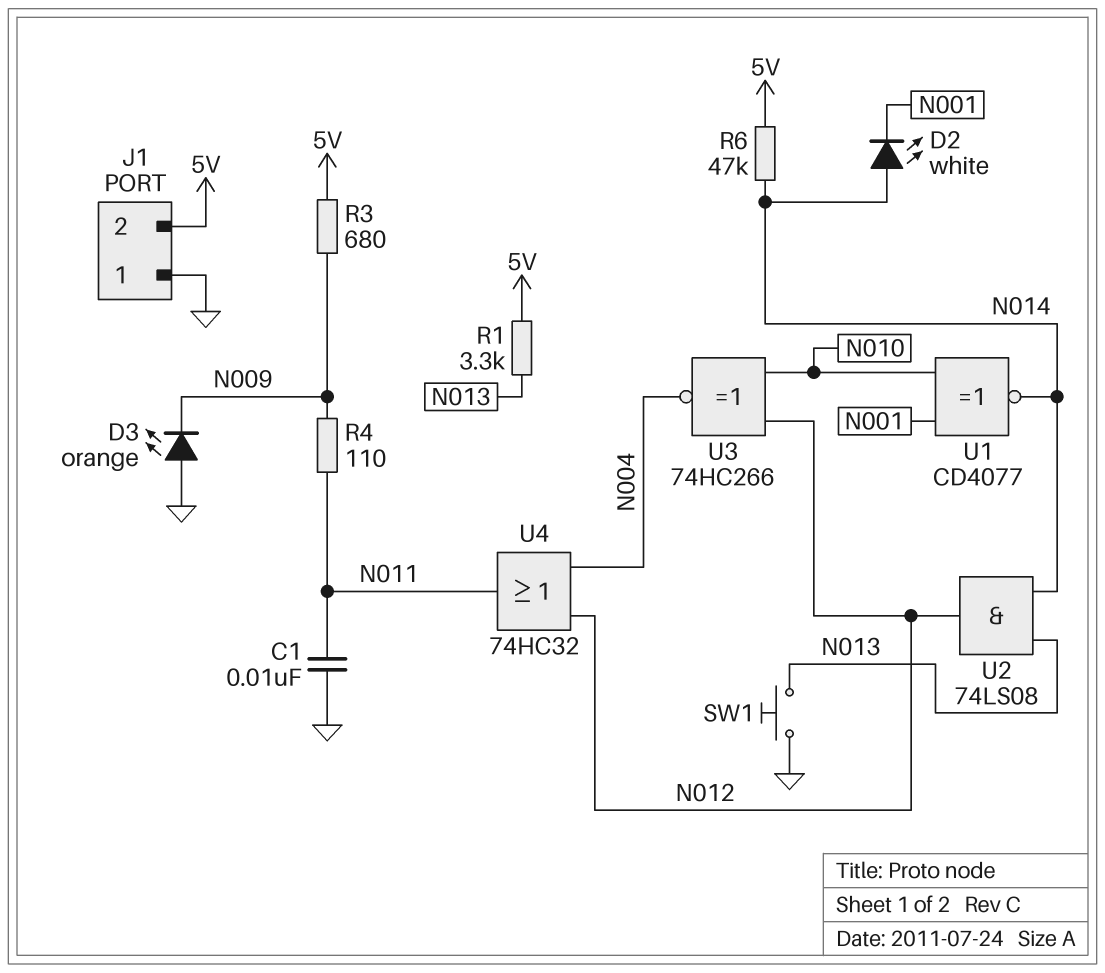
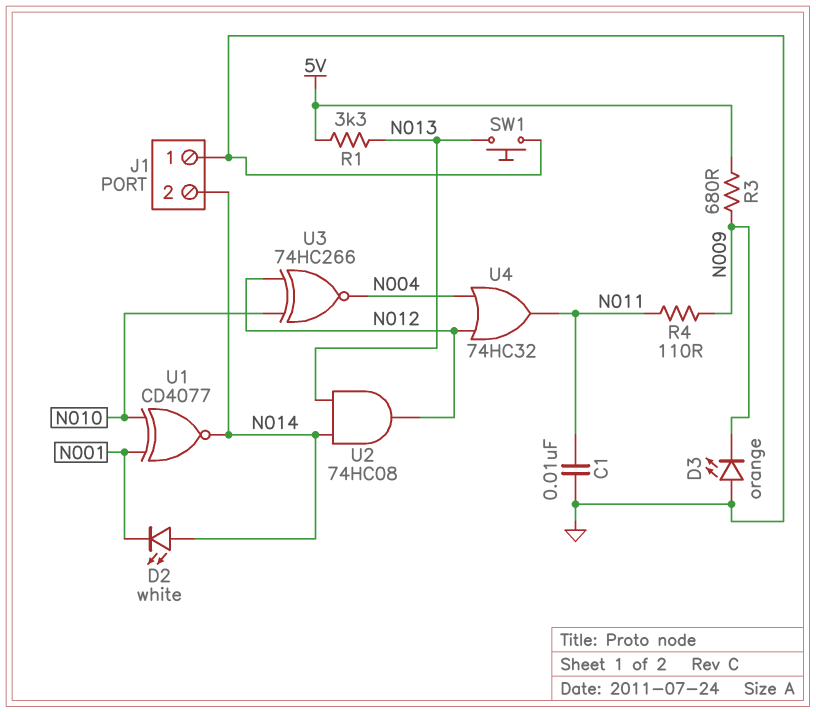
J1 pin 2: 5V -> N014
R6: 47k (5V, N014) -> none
U2: AND 74LS08 (in N013, in N014, out N012) -> AND 74HC08 (in N013, in N014, out N012)

